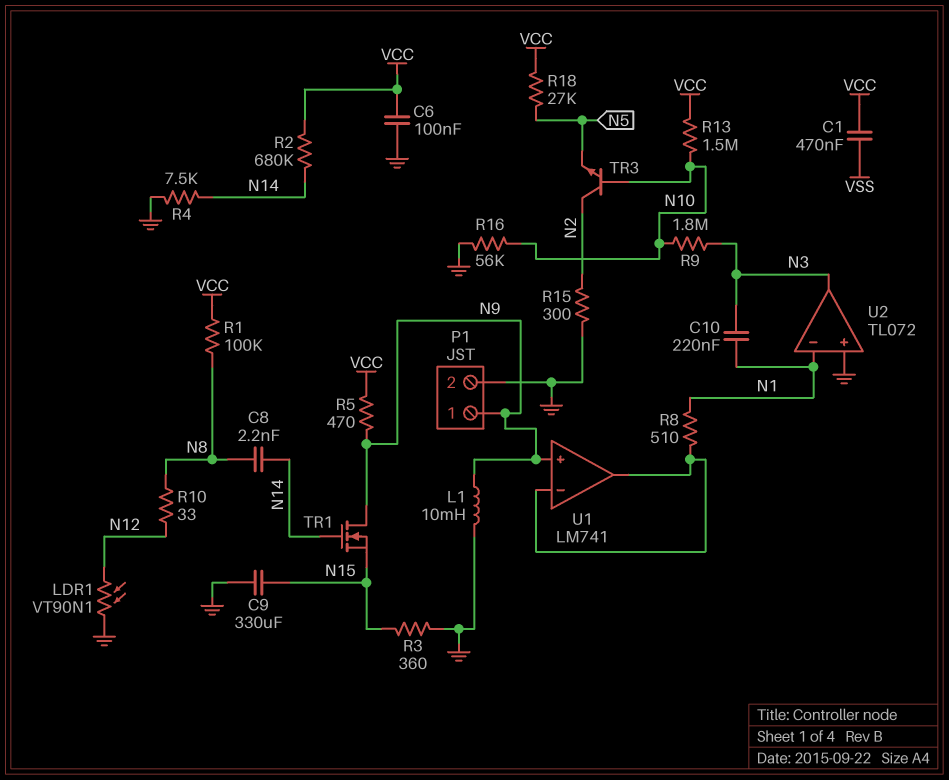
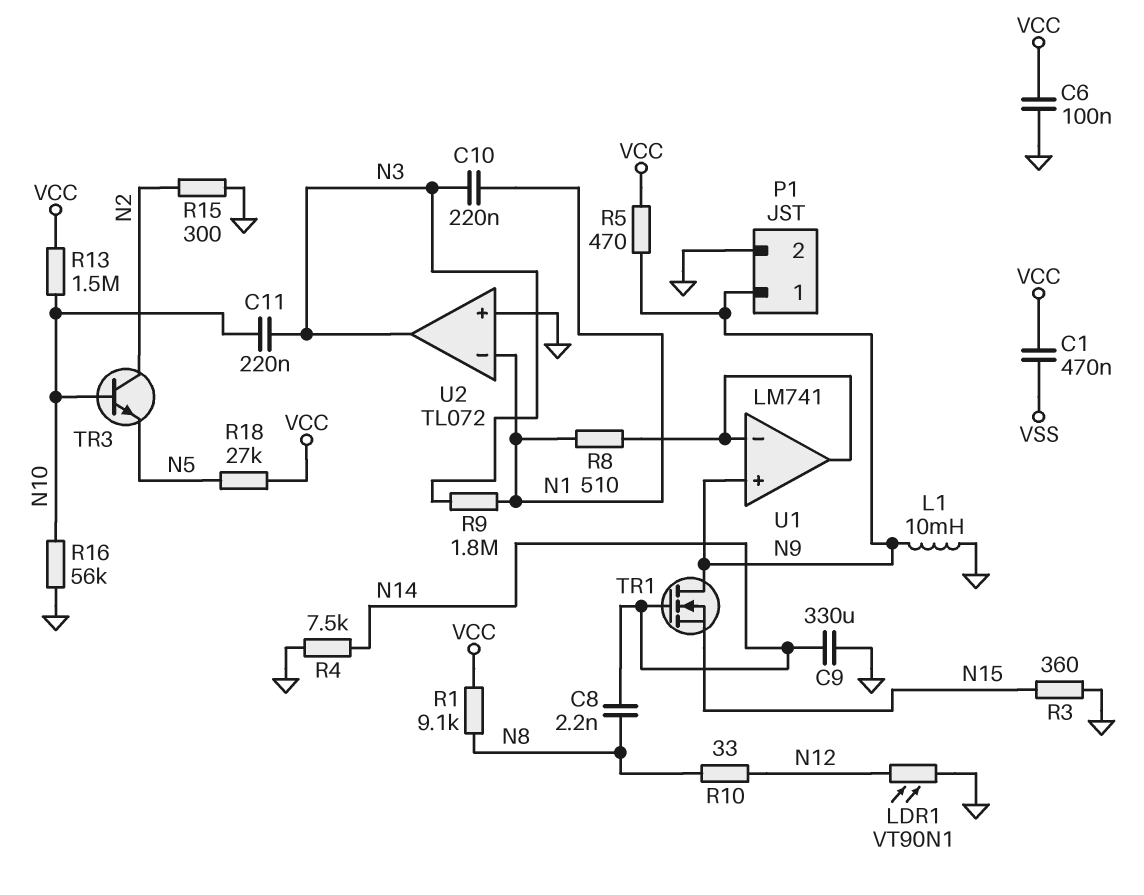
C9: 330uF (GND, N15) -> 330uF (GND, N14)
C11: none -> 220nF (N3, N10)
R1: 100k (N8, VCC) -> 9.1k (N8, VCC)
R2: 680k (N14, VCC) -> none
R9: 1.8M (N3, N10) -> 1.8M (N1, N3)

